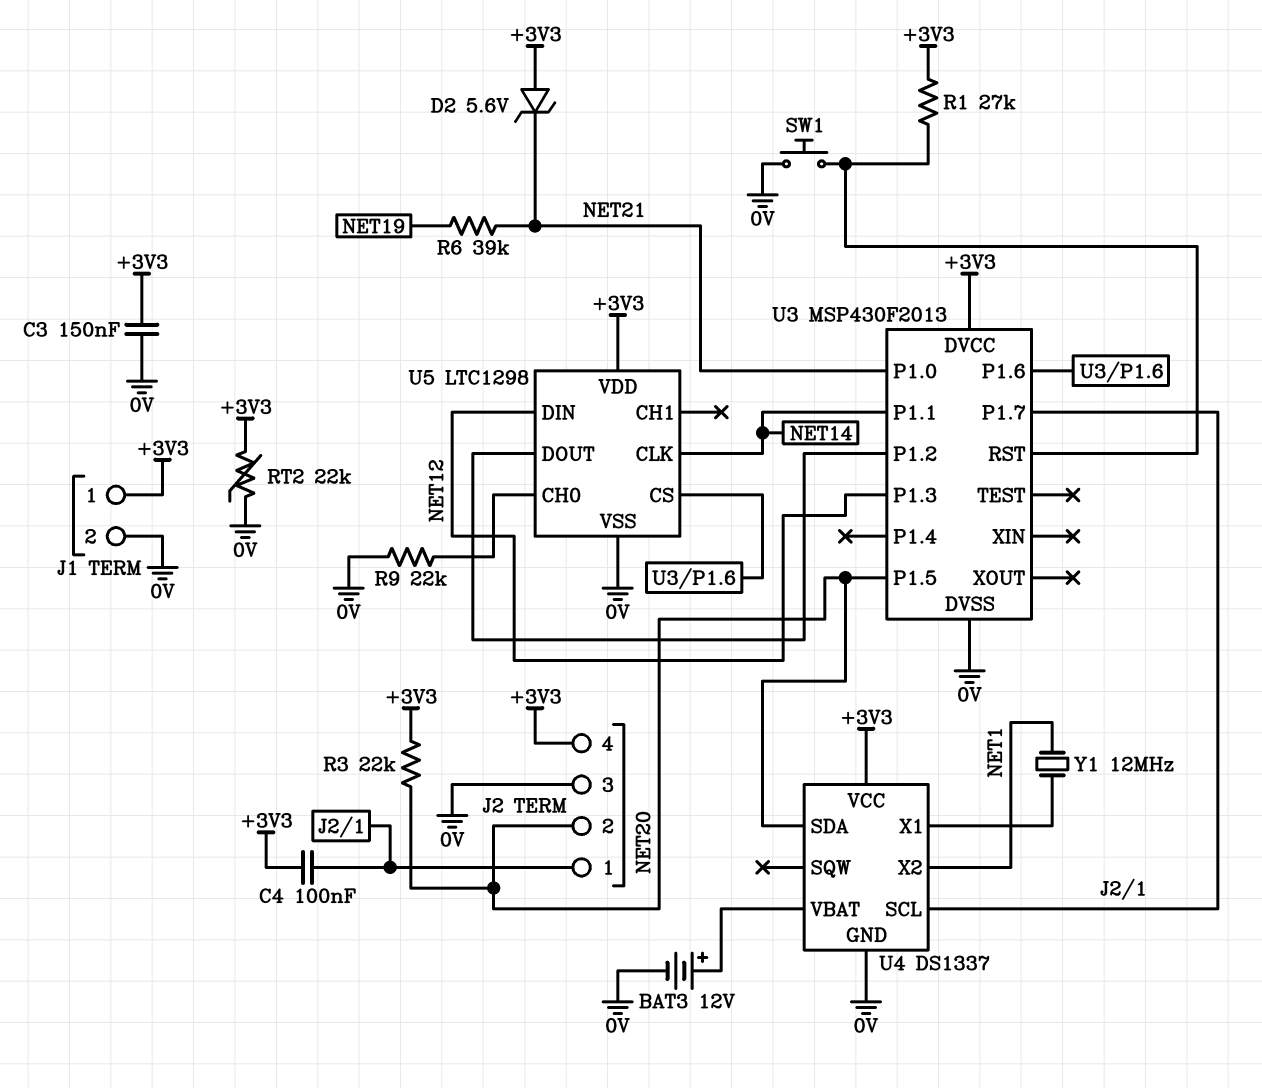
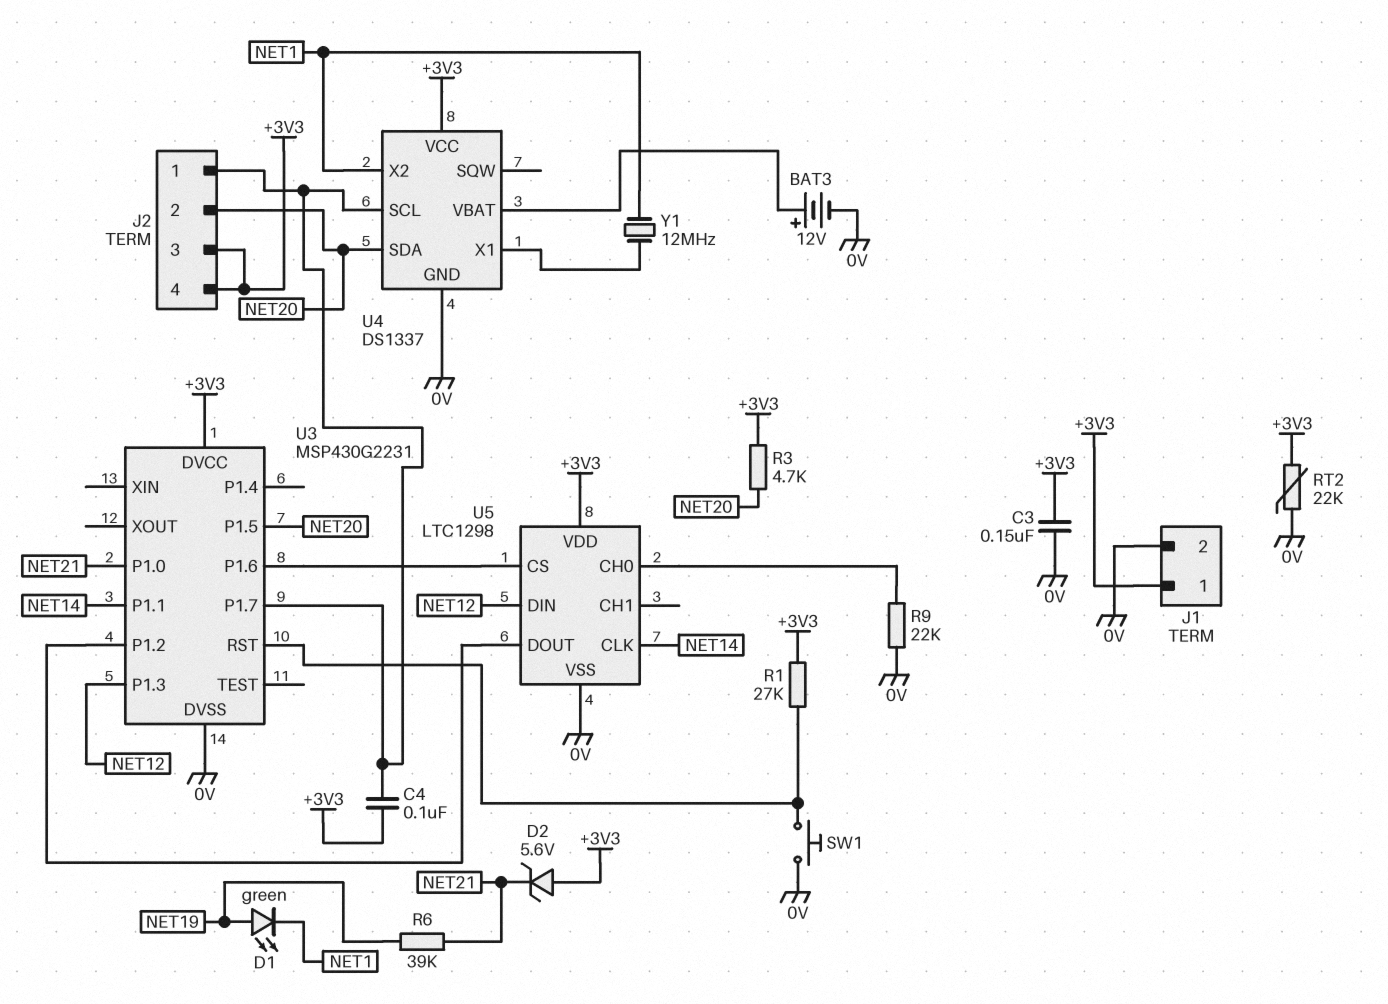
D1: none -> LED green (A NET19, K NET1)
J2 pin 3: 0V -> +3V3
R3: 22k (+3V3, NET20) -> 4.7k (+3V3, NET20)
U3: MSP430F2013 -> MSP430G2231

